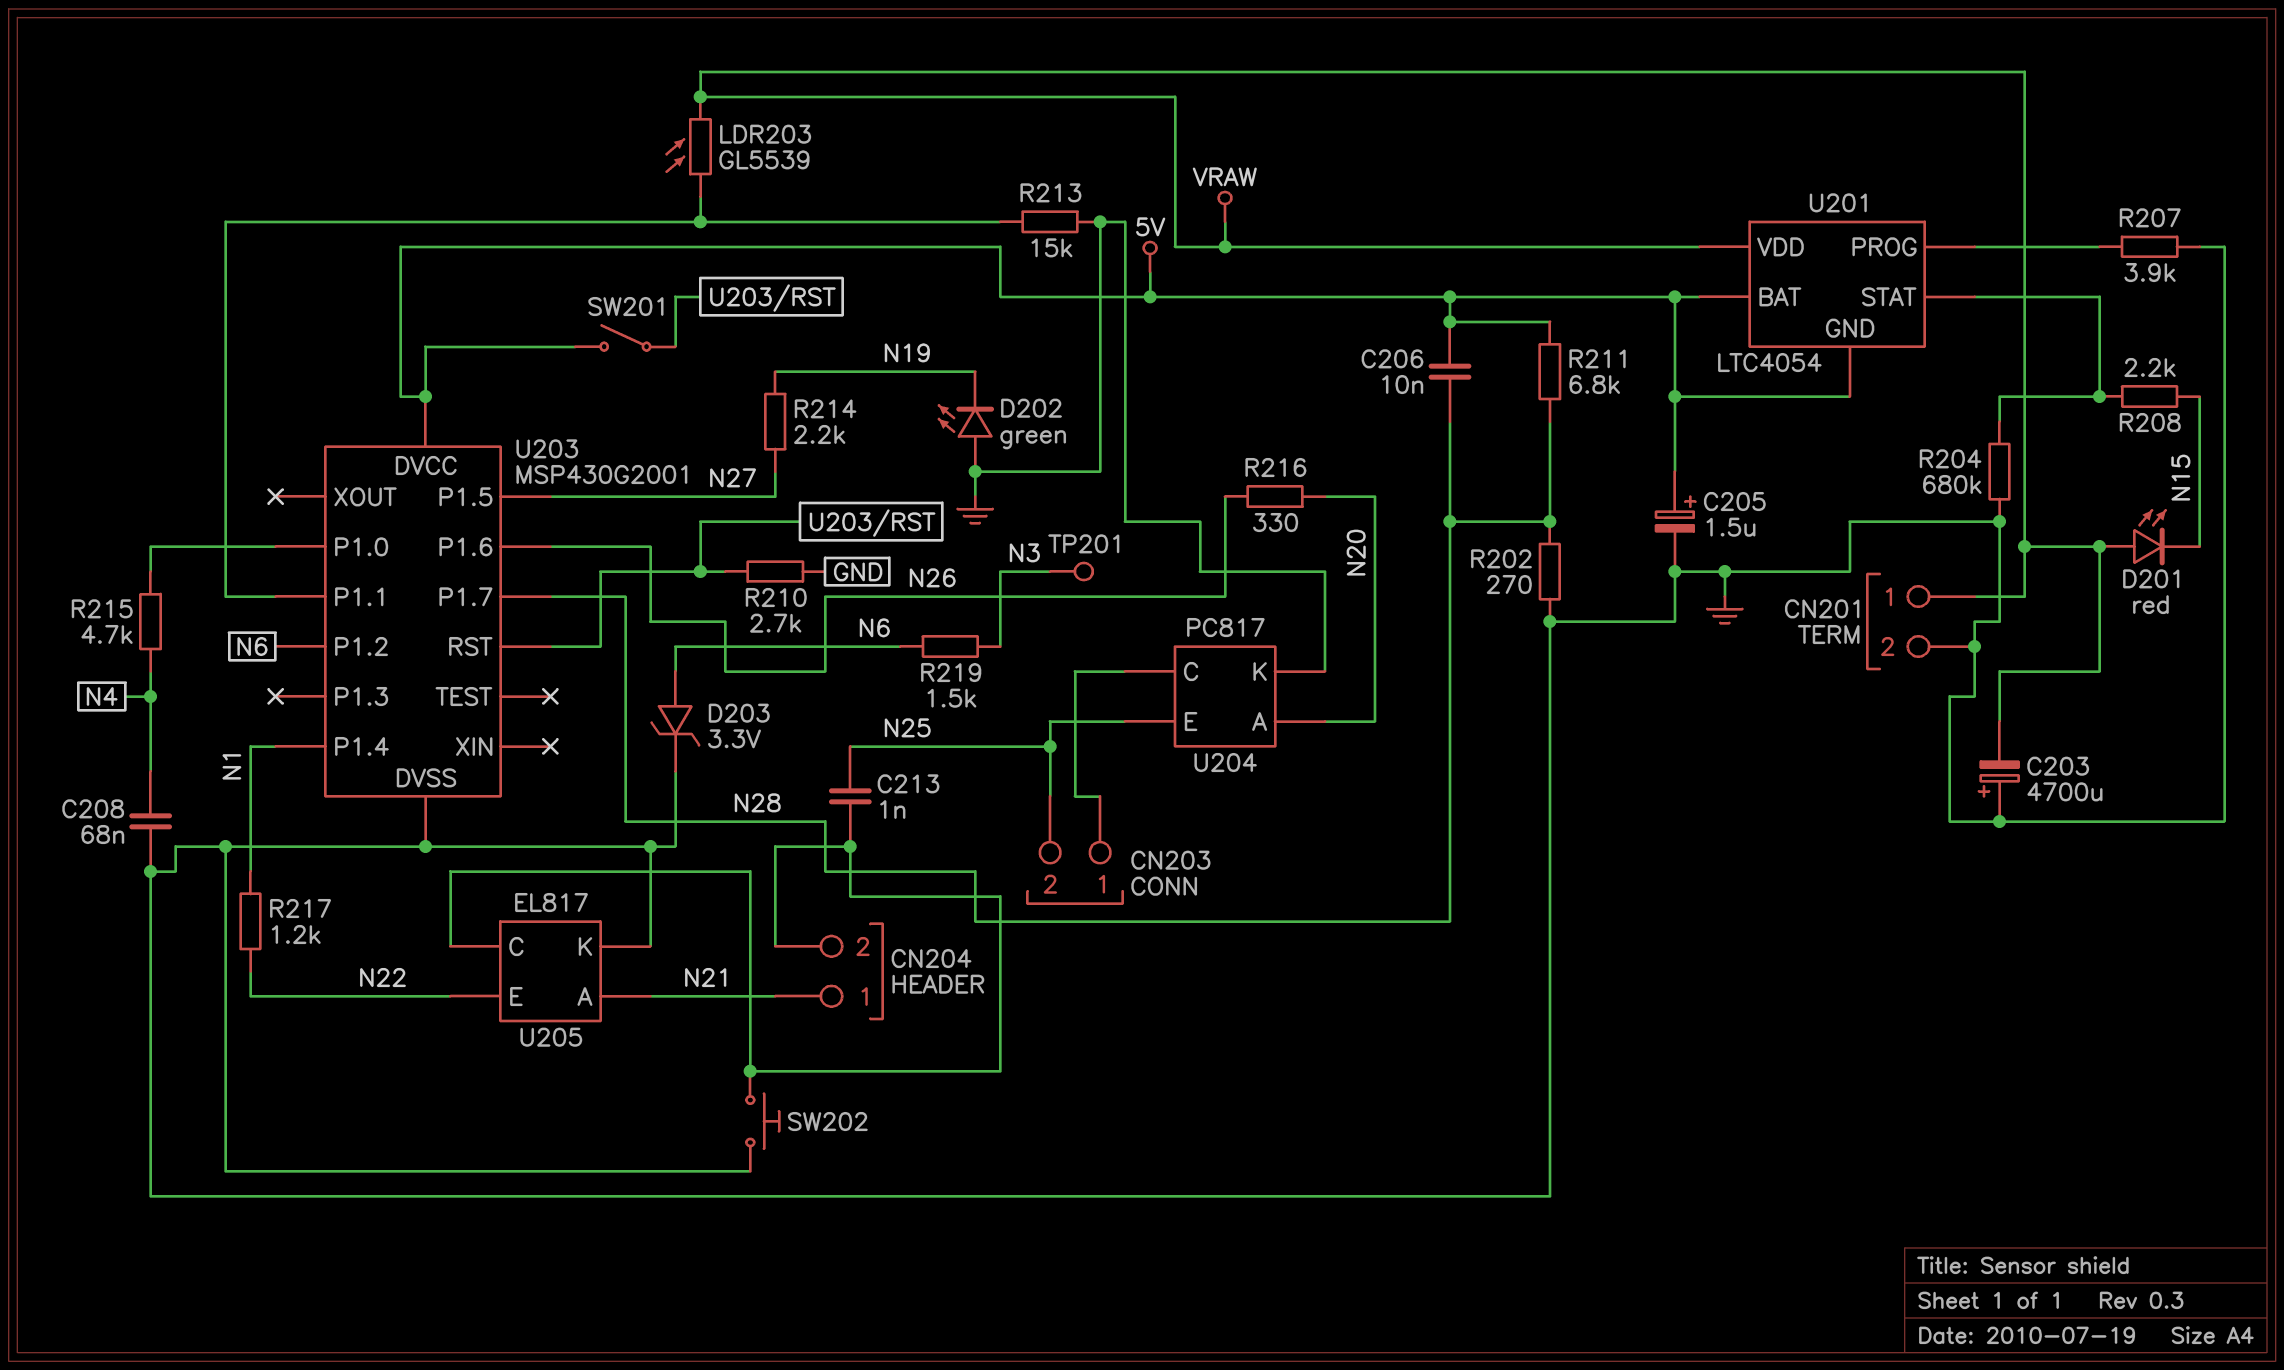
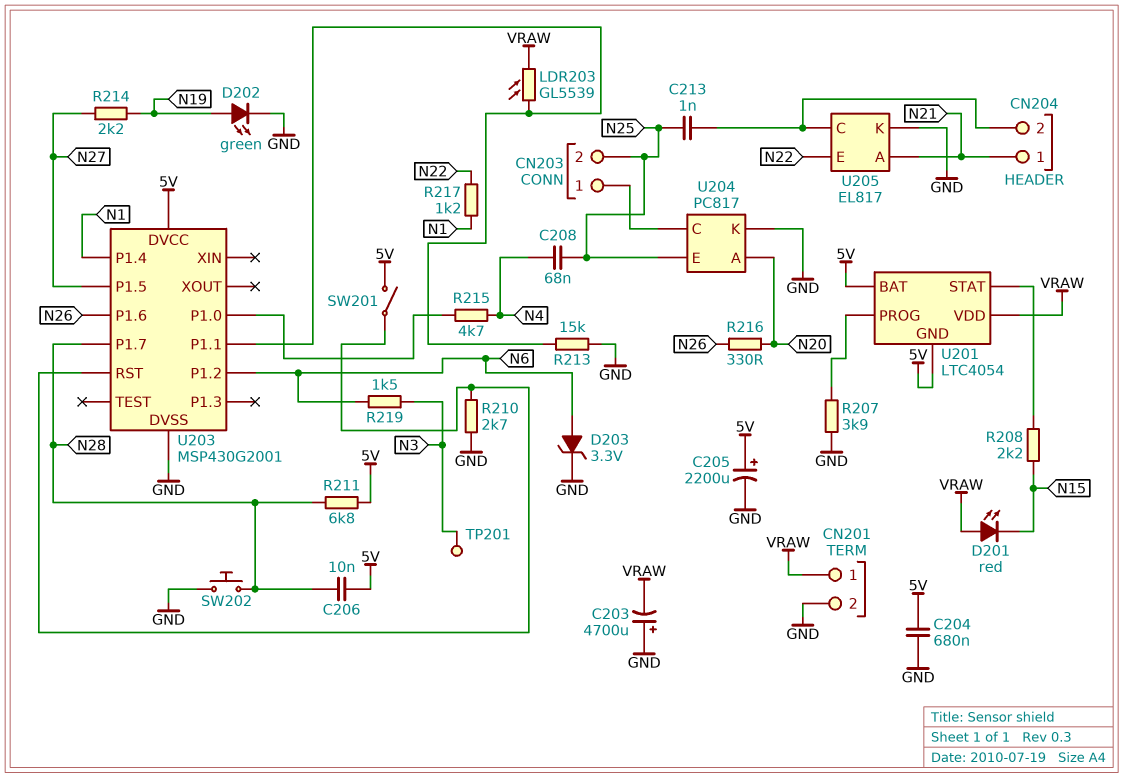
C204: none -> 680nF (5V, GND)
C205: 1.5uF (plus 5V, minus GND) -> 2200uF (plus 5V, minus GND)
C208: 68nF (GND, N4) -> 68nF (N4, N25)
D202: LED green (A GND, K N19) -> LED green (A N19, K GND)
R202: 270 (GND, N28) -> none
R204: 680k (GND, U201/STAT) -> none
SW202: button (CN204/2, GND) -> button (GND, N28)

